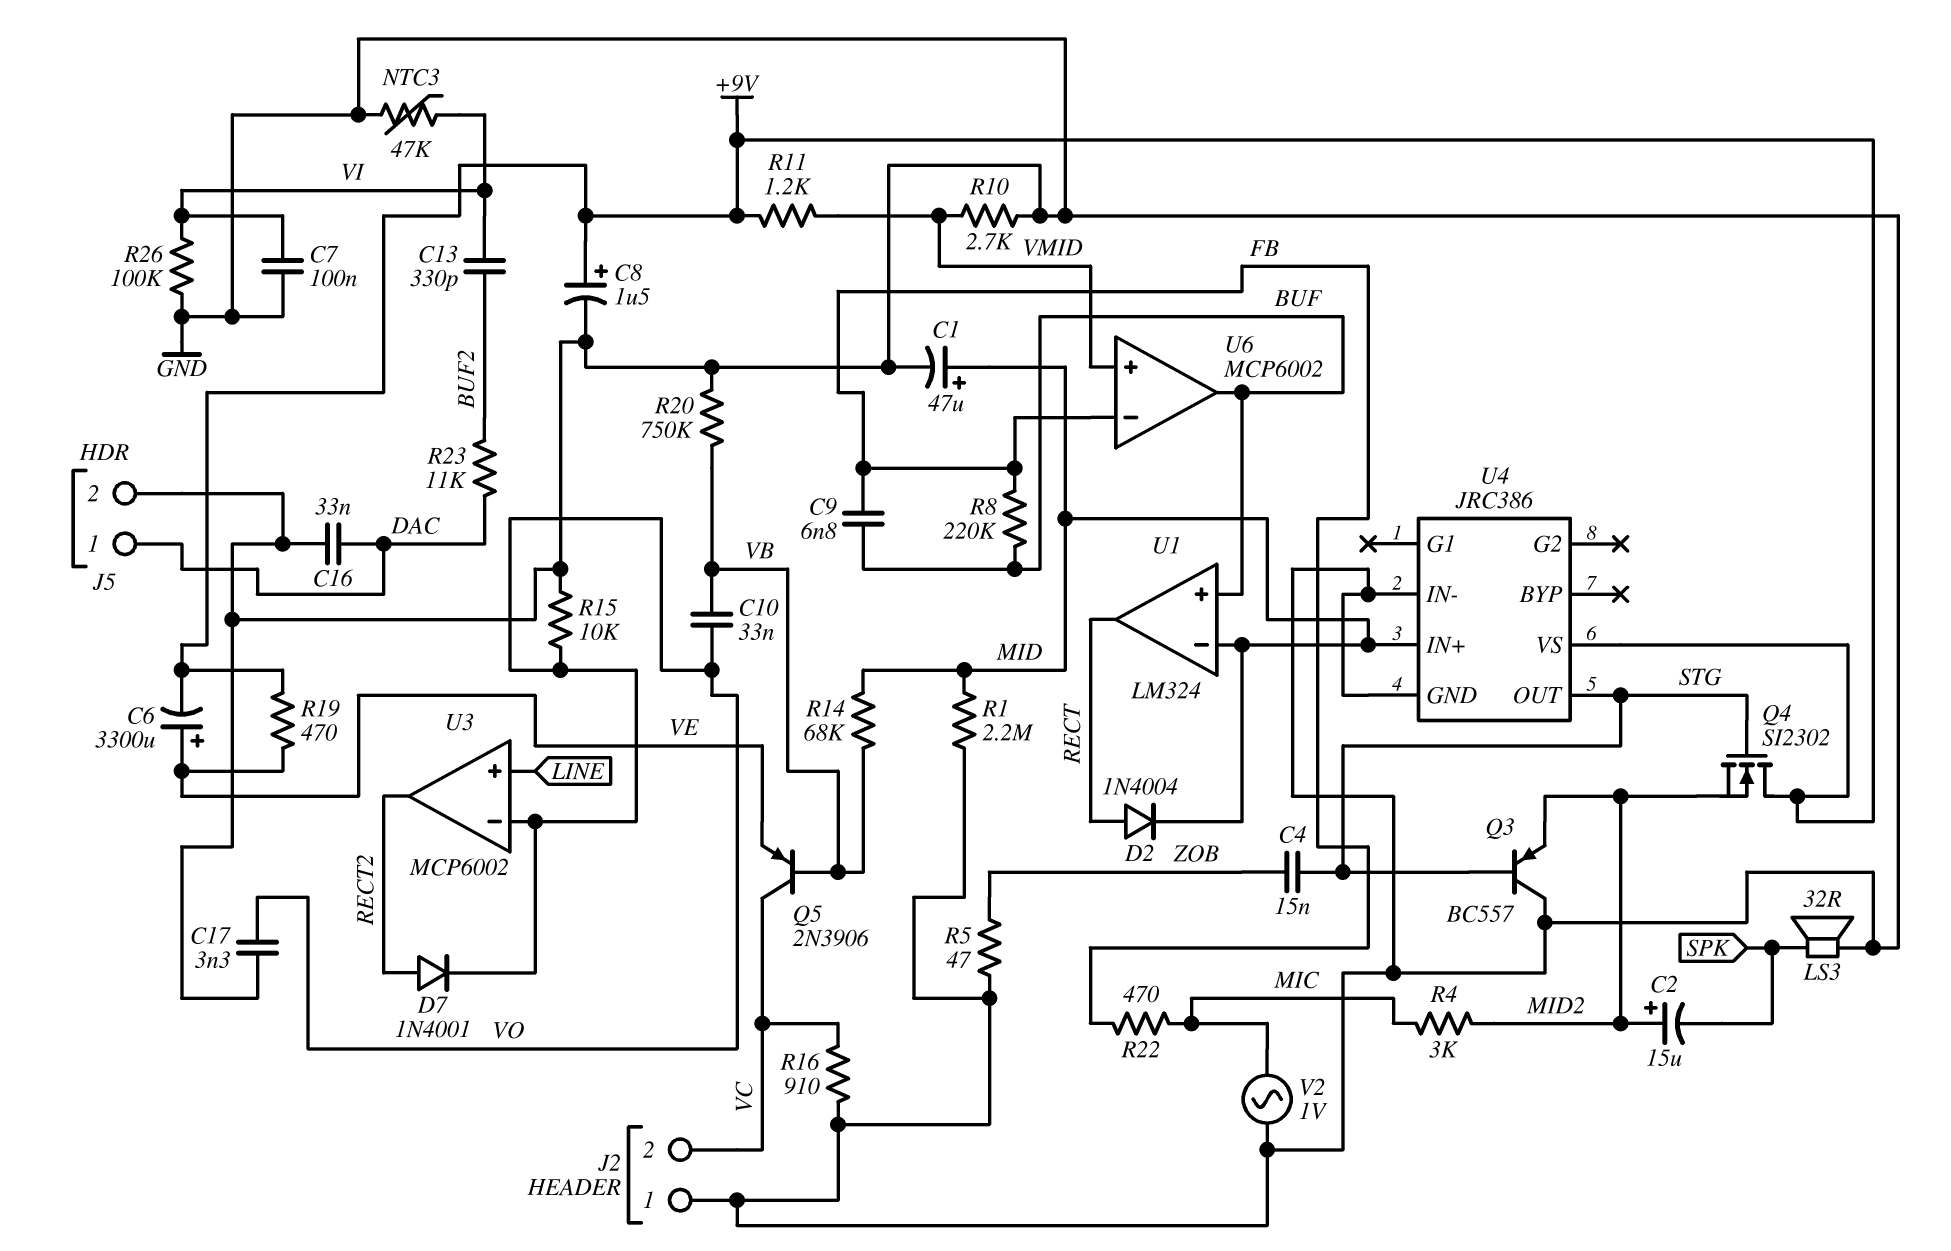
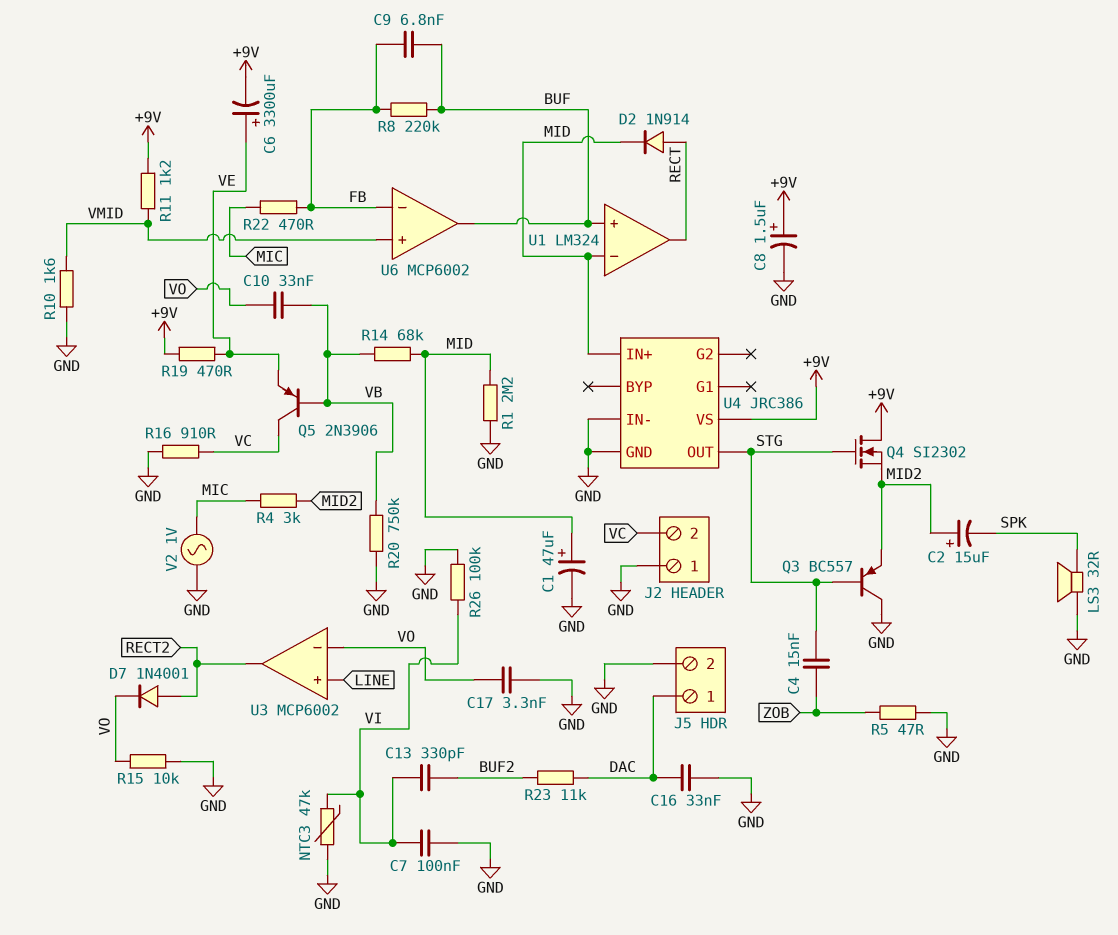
D2: diode 1N4004 (A RECT, K MID) -> diode 1N914 (A RECT, K MID)
R10: 2.7k (GND, VMID) -> 1.6k (GND, VMID)

